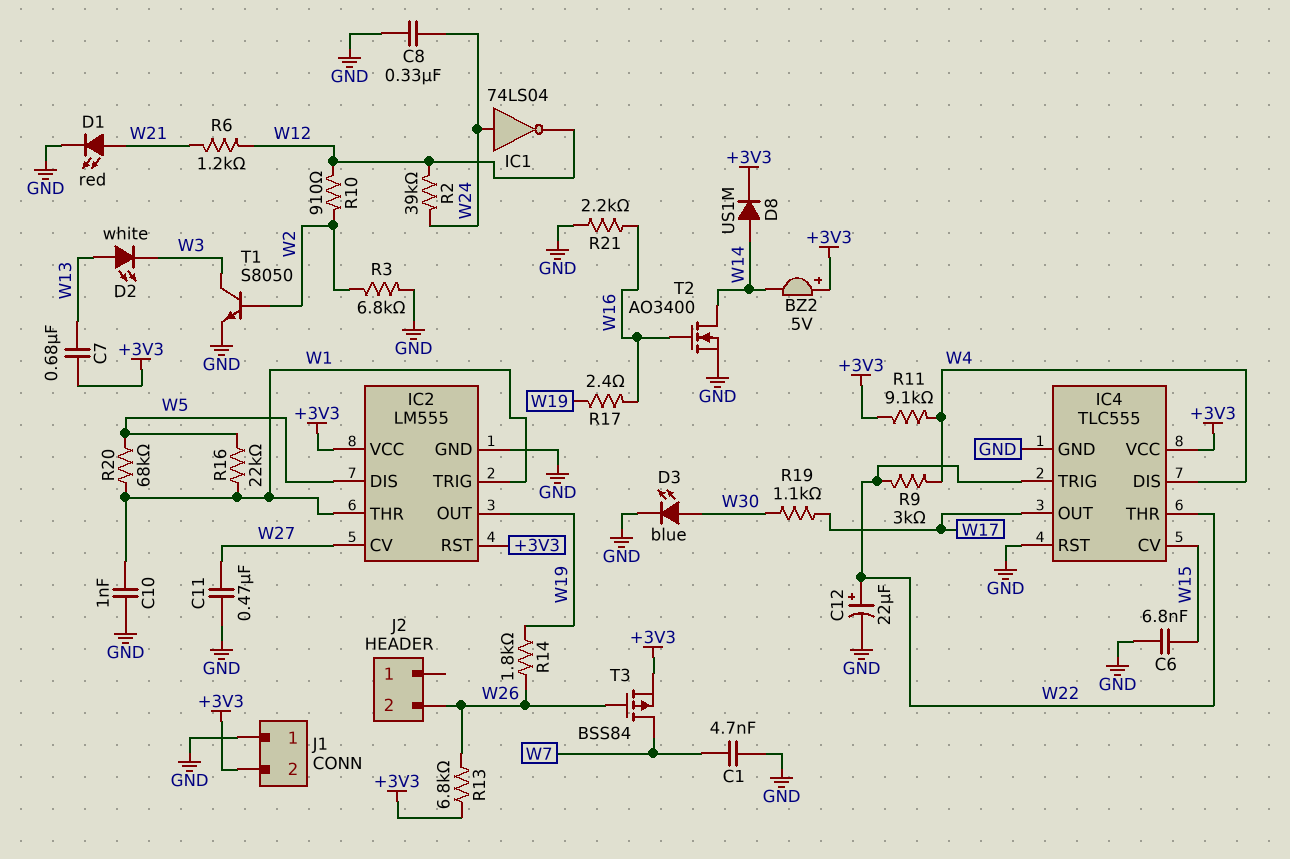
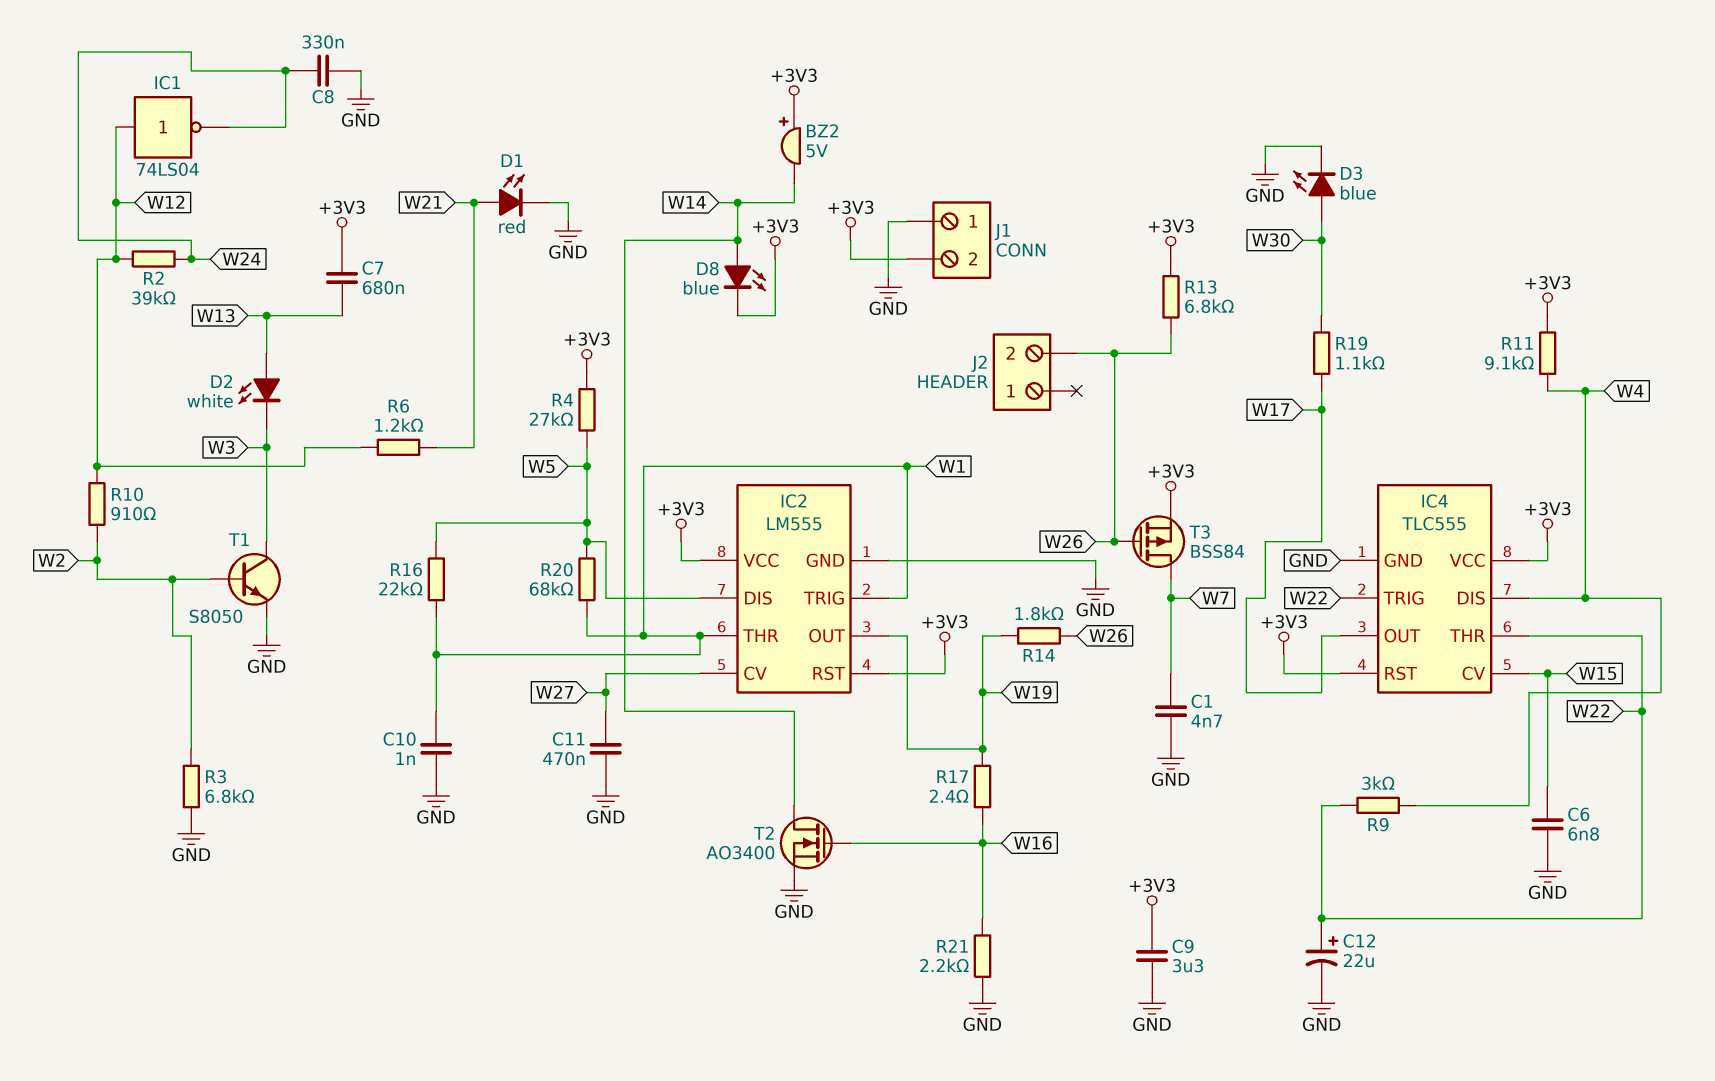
C9: none -> 3.3uF (+3V3, GND)
D8: diode US1M (A W14, K +3V3) -> LED blue (A W14, K +3V3)
IC1: NOT 74LS04 (in W24, out W12) -> NOT 74LS04 (in W12, out W24)
IC4 pin RST: GND -> +3V3
R4: none -> 27k (+3V3, W5)

